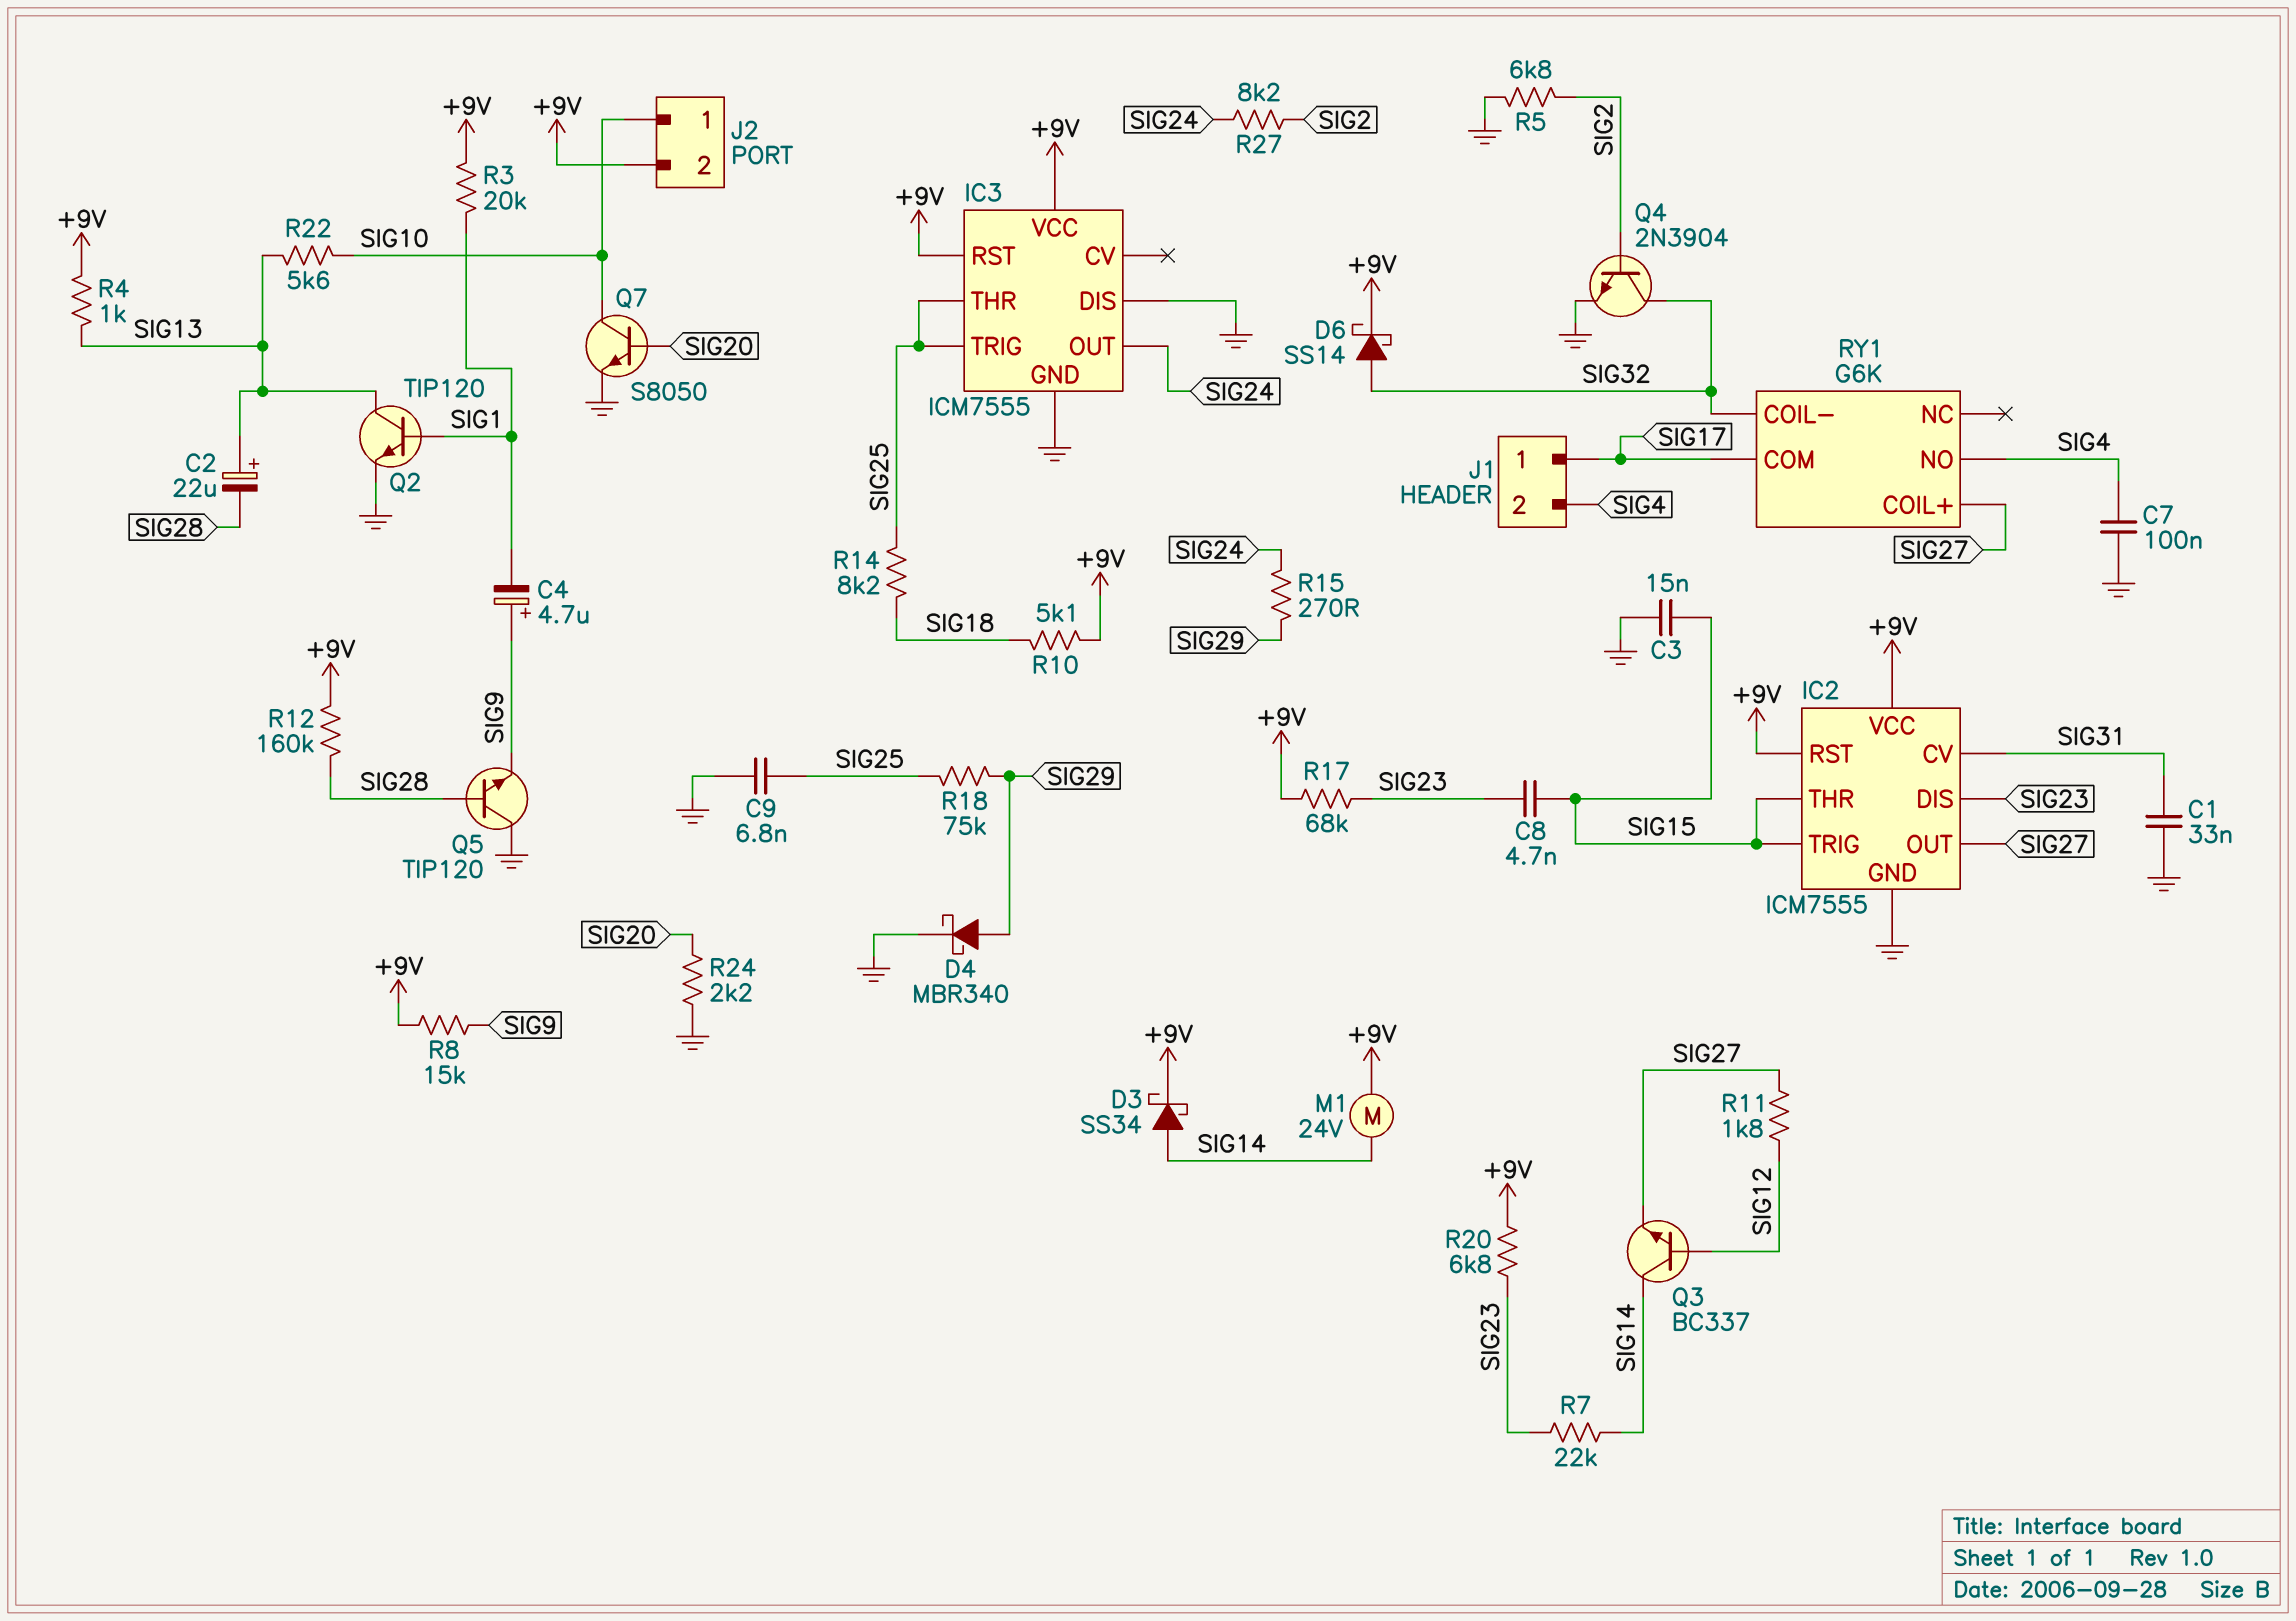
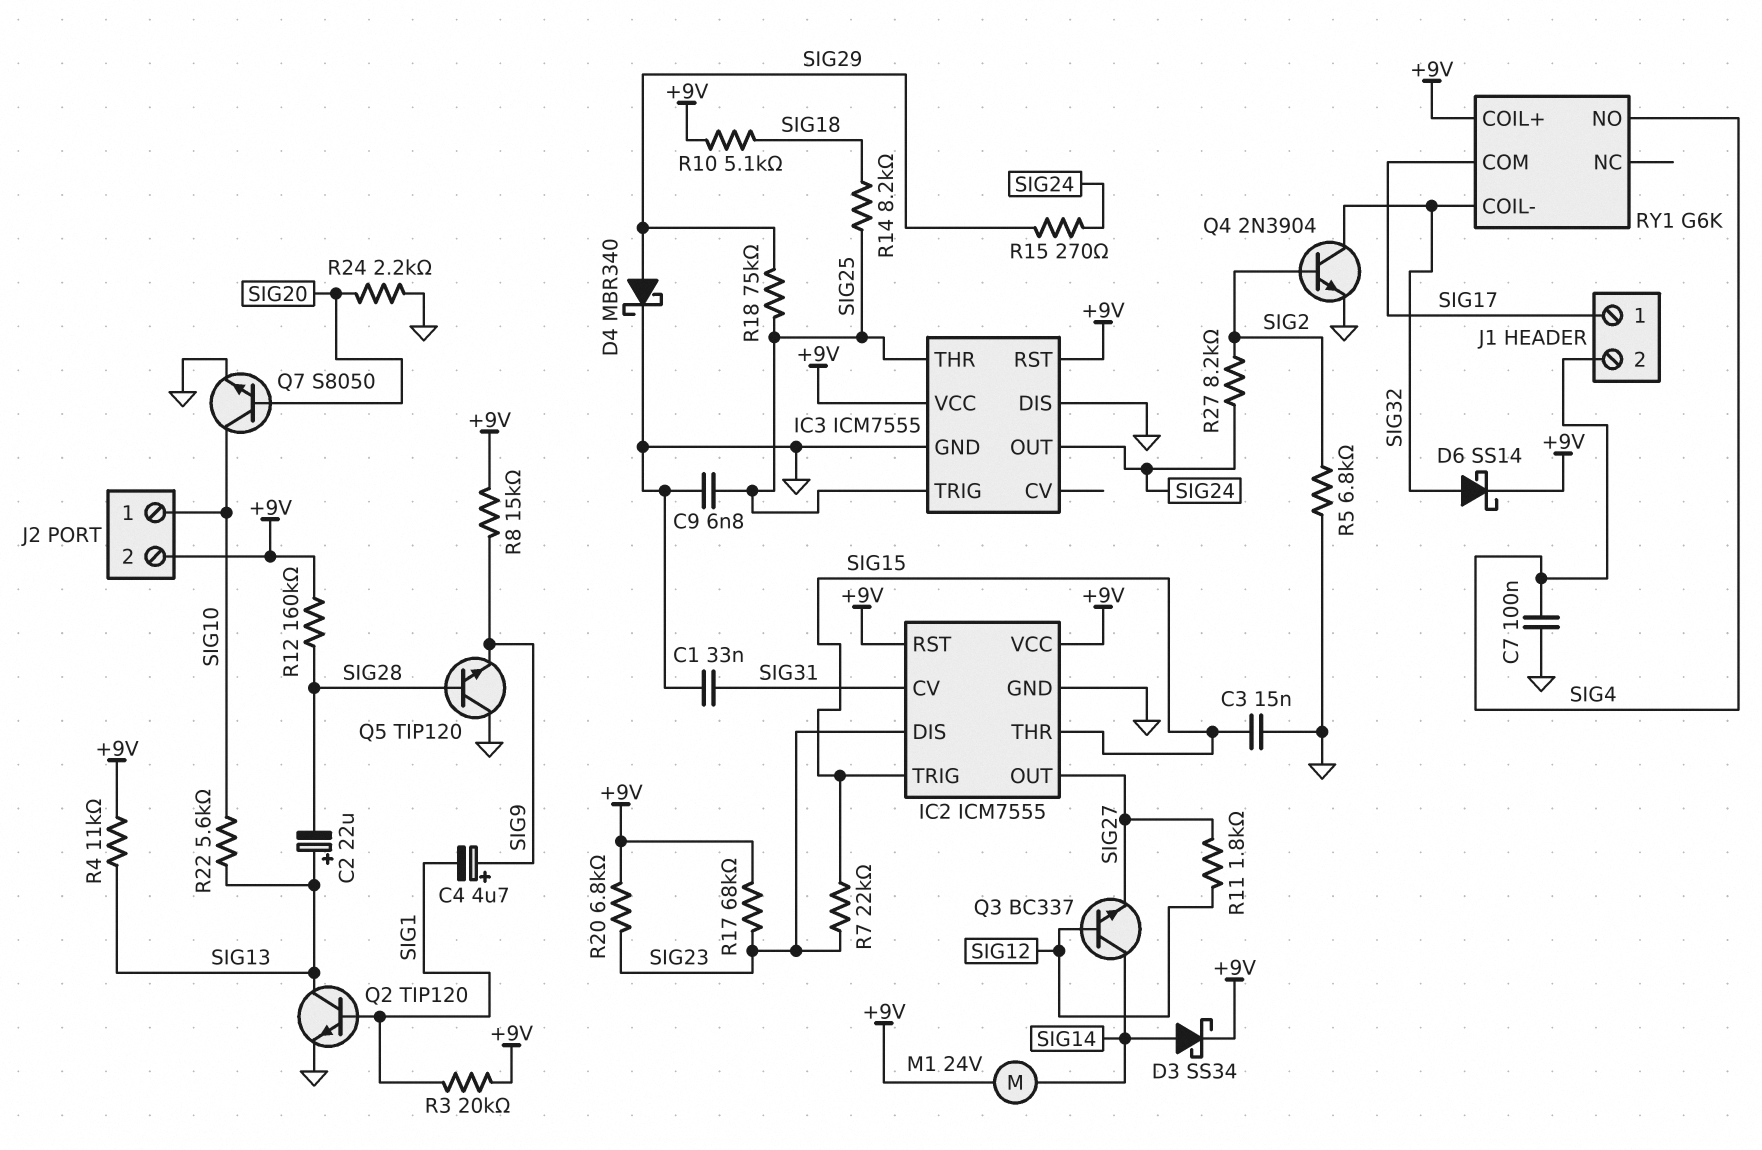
C8: 4.7nF (SIG15, SIG23) -> none
R4: 1k (+9V, SIG13) -> 11k (+9V, SIG13)
R7: 22k (SIG14, SIG23) -> 22k (SIG15, SIG23)
RY1 pin COIL+: SIG27 -> +9V

